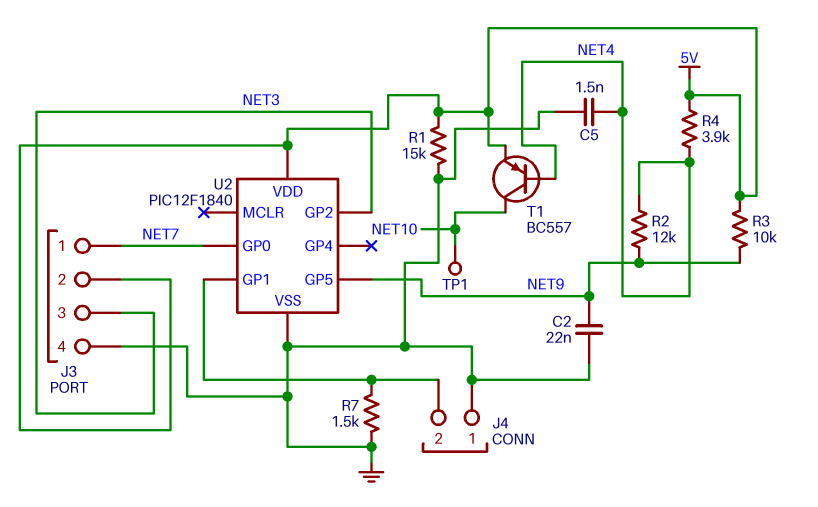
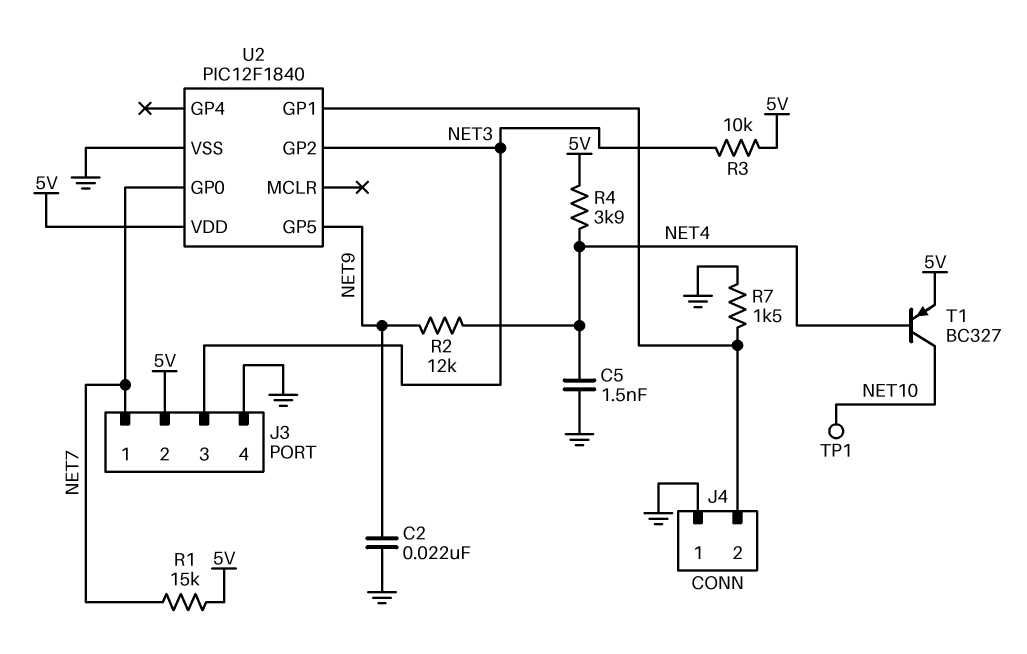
R1: 15k (5V, GND) -> 15k (5V, NET7)
R3: 10k (5V, NET9) -> 10k (5V, NET3)
T1: PNP BC557 (B NET4, C NET10, E 5V) -> PNP BC327 (B NET4, C NET10, E 5V)

